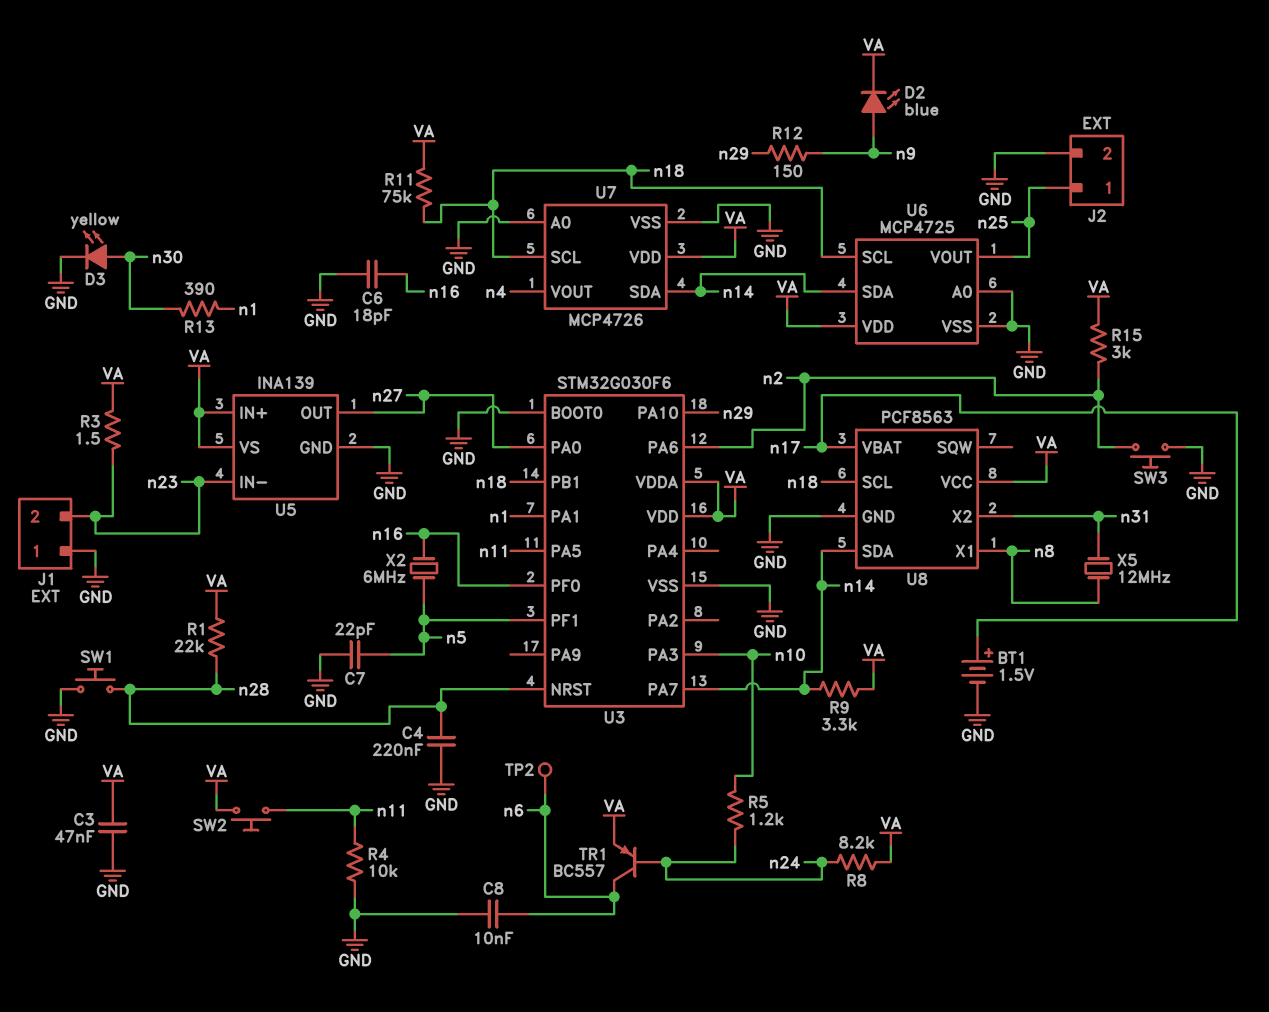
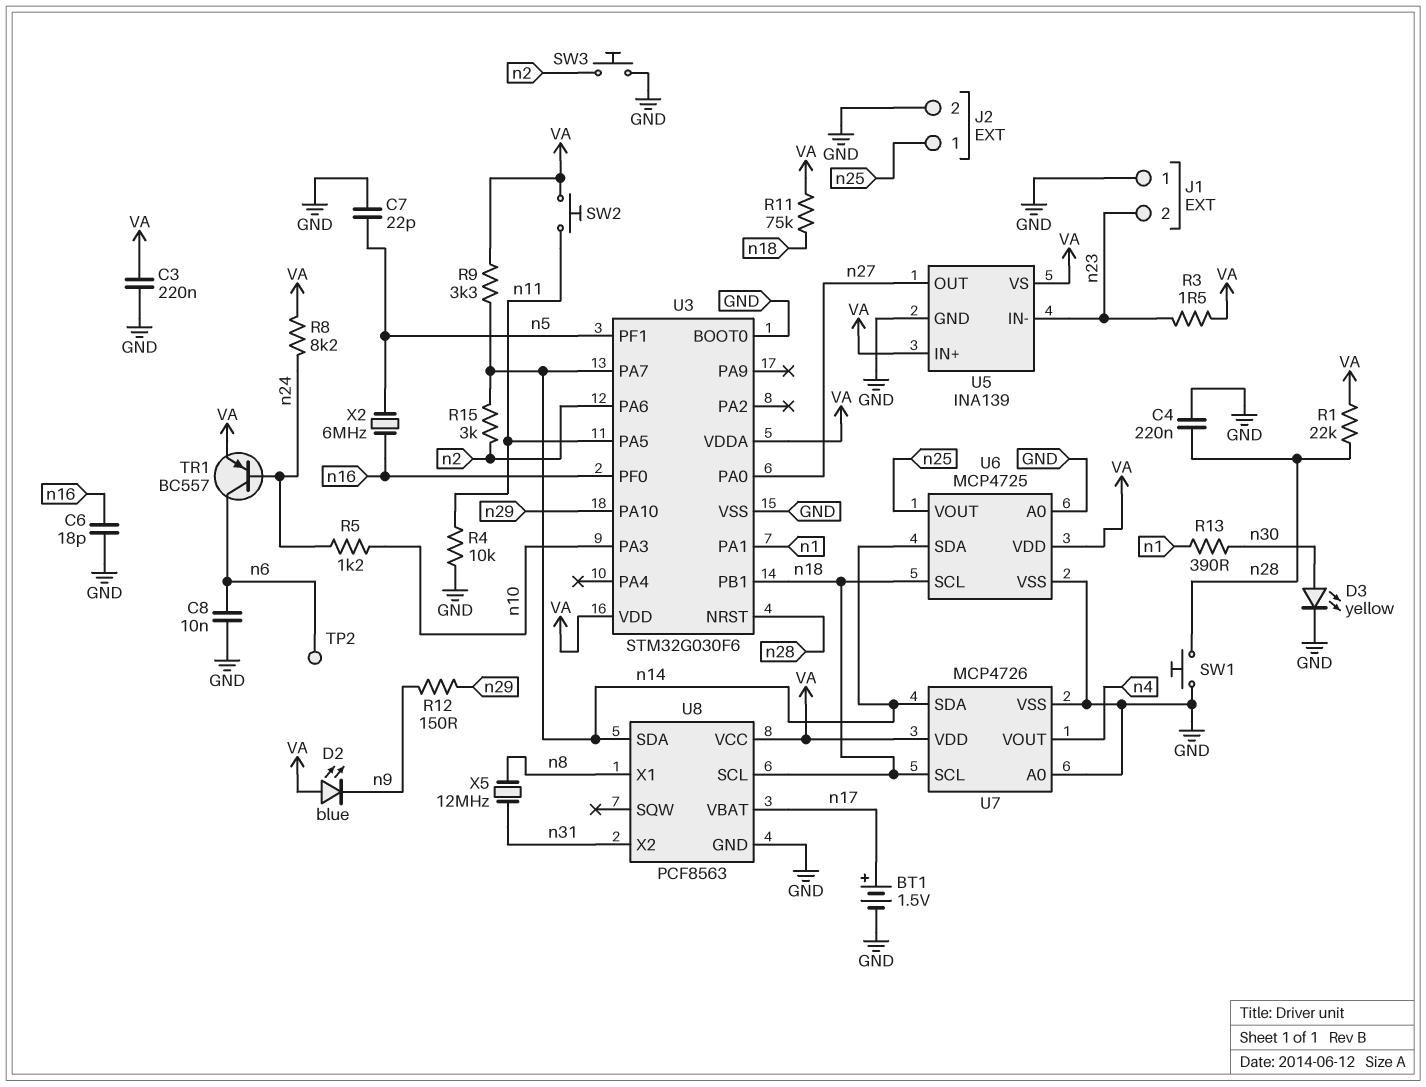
C3: 47nF (GND, VA) -> 220nF (GND, VA)
D2: LED blue (A n9, K VA) -> LED blue (A VA, K n9)
R15: 3k (VA, n2) -> 3k (n2, n14)

